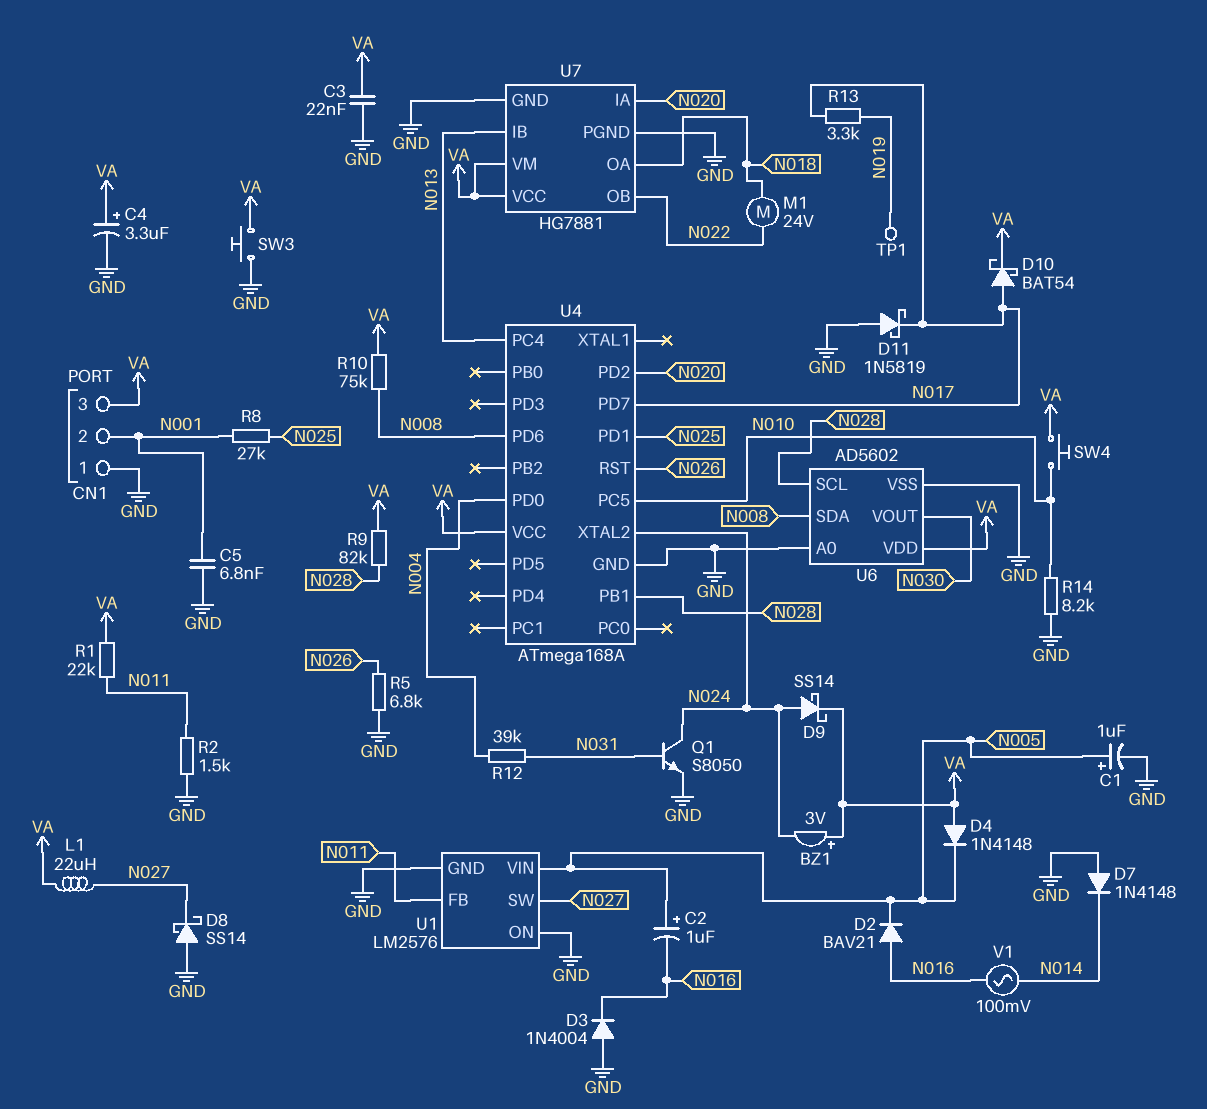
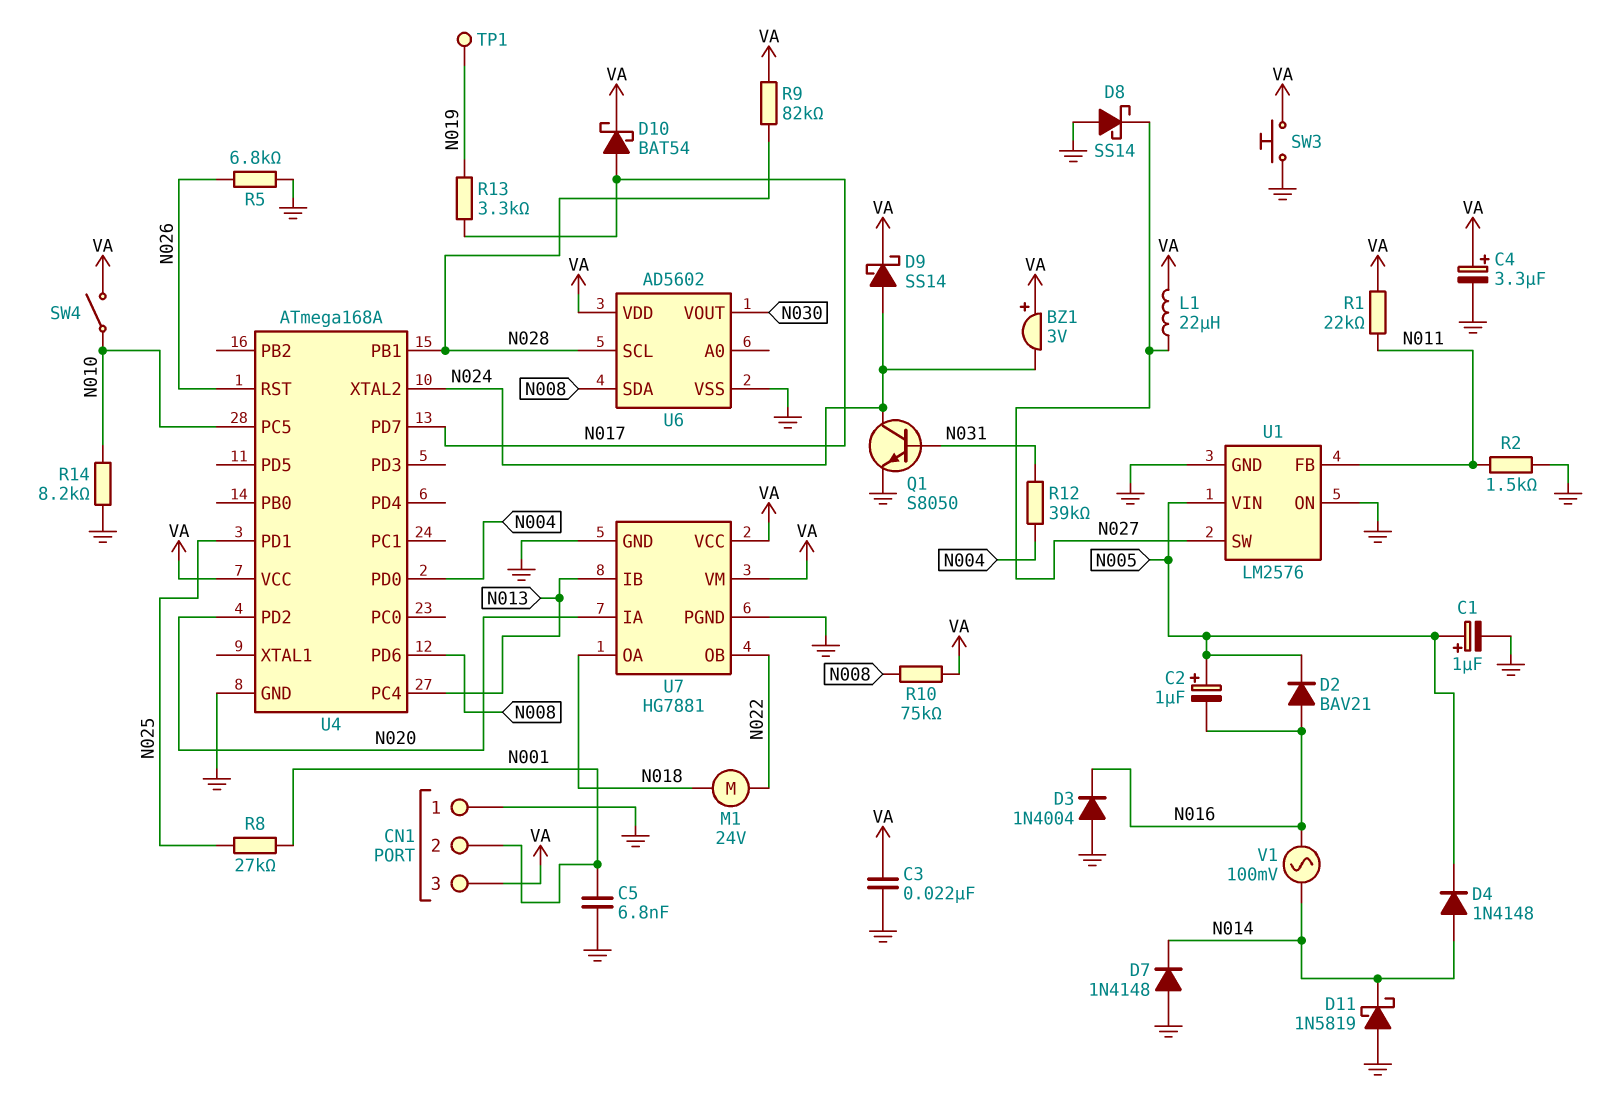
D4: diode 1N4148 (A VA, K N005) -> diode 1N4148 (A N014, K N005)
D11: schottky 1N5819 (A GND, K N017) -> schottky 1N5819 (A GND, K N014)
SW4: button (N010, VA) -> switch (N010, VA)
U6 pin A0: GND -> none

